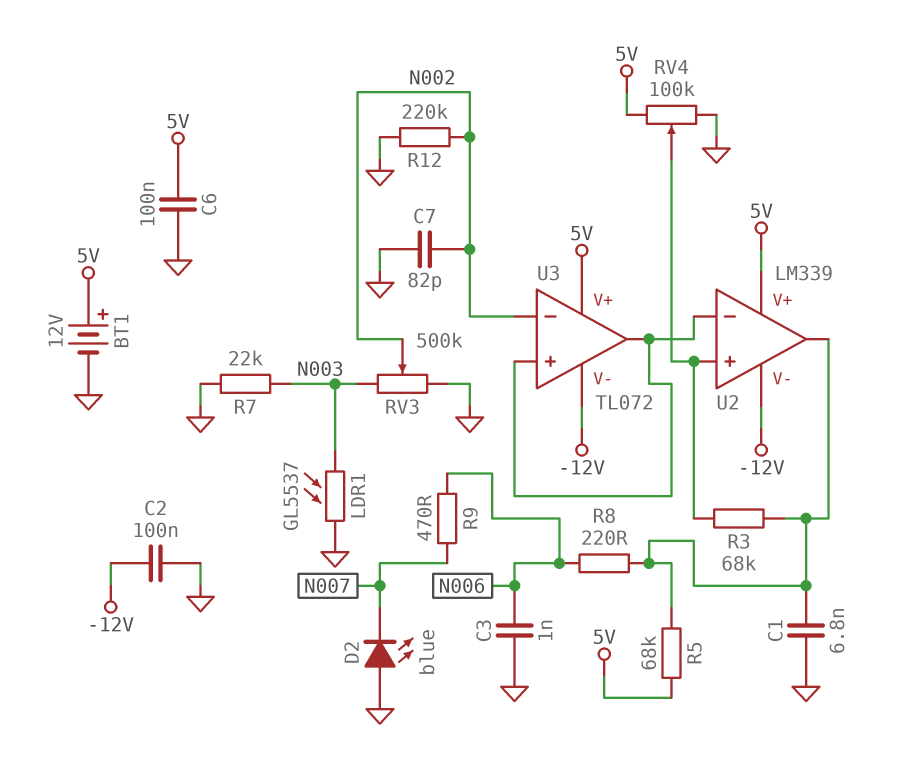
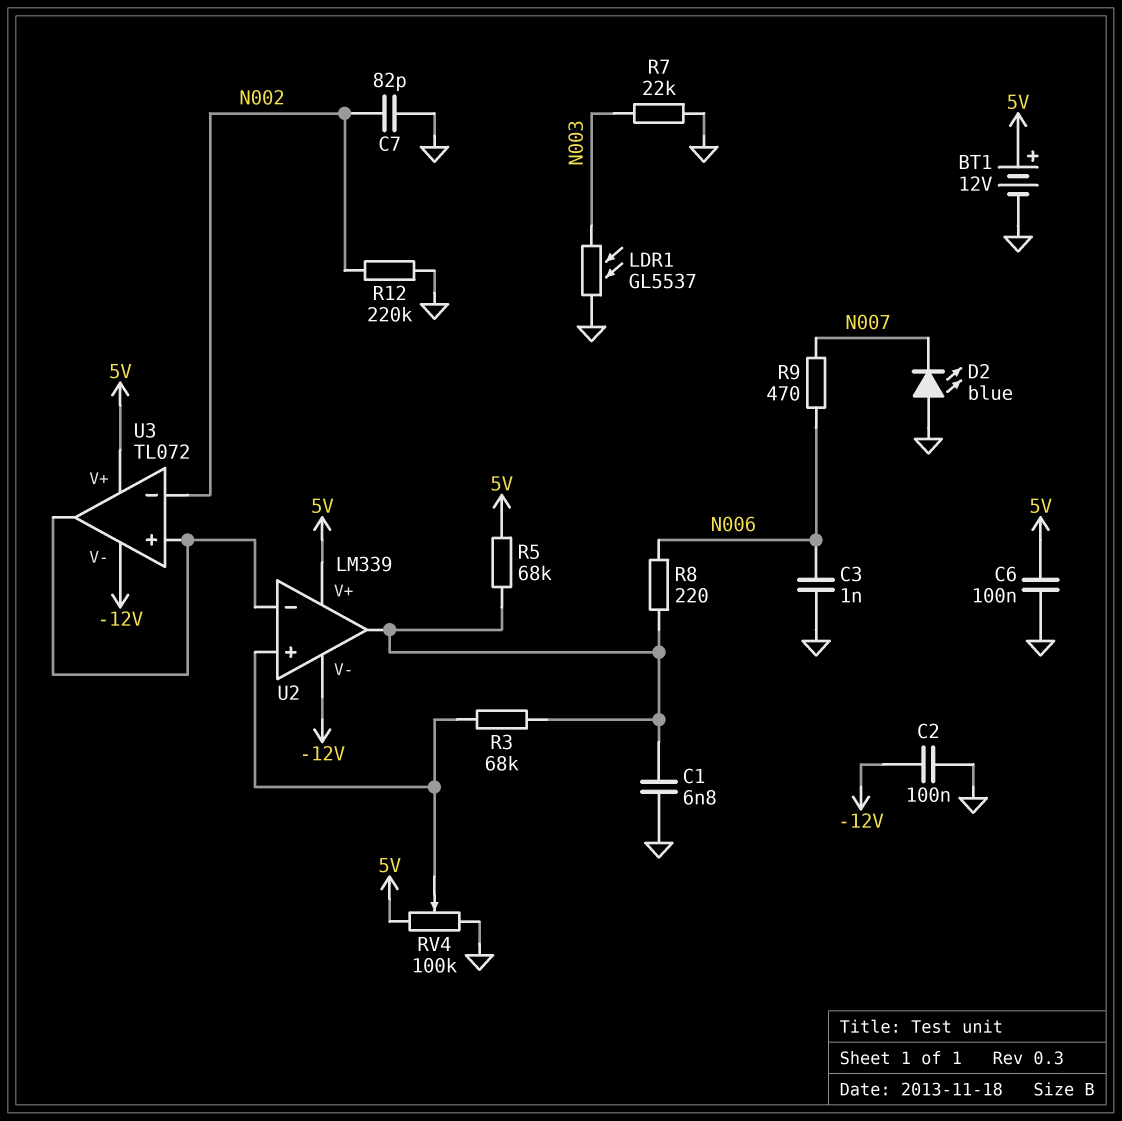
RV3: 500k (GND, N003, wiper N002) -> none

